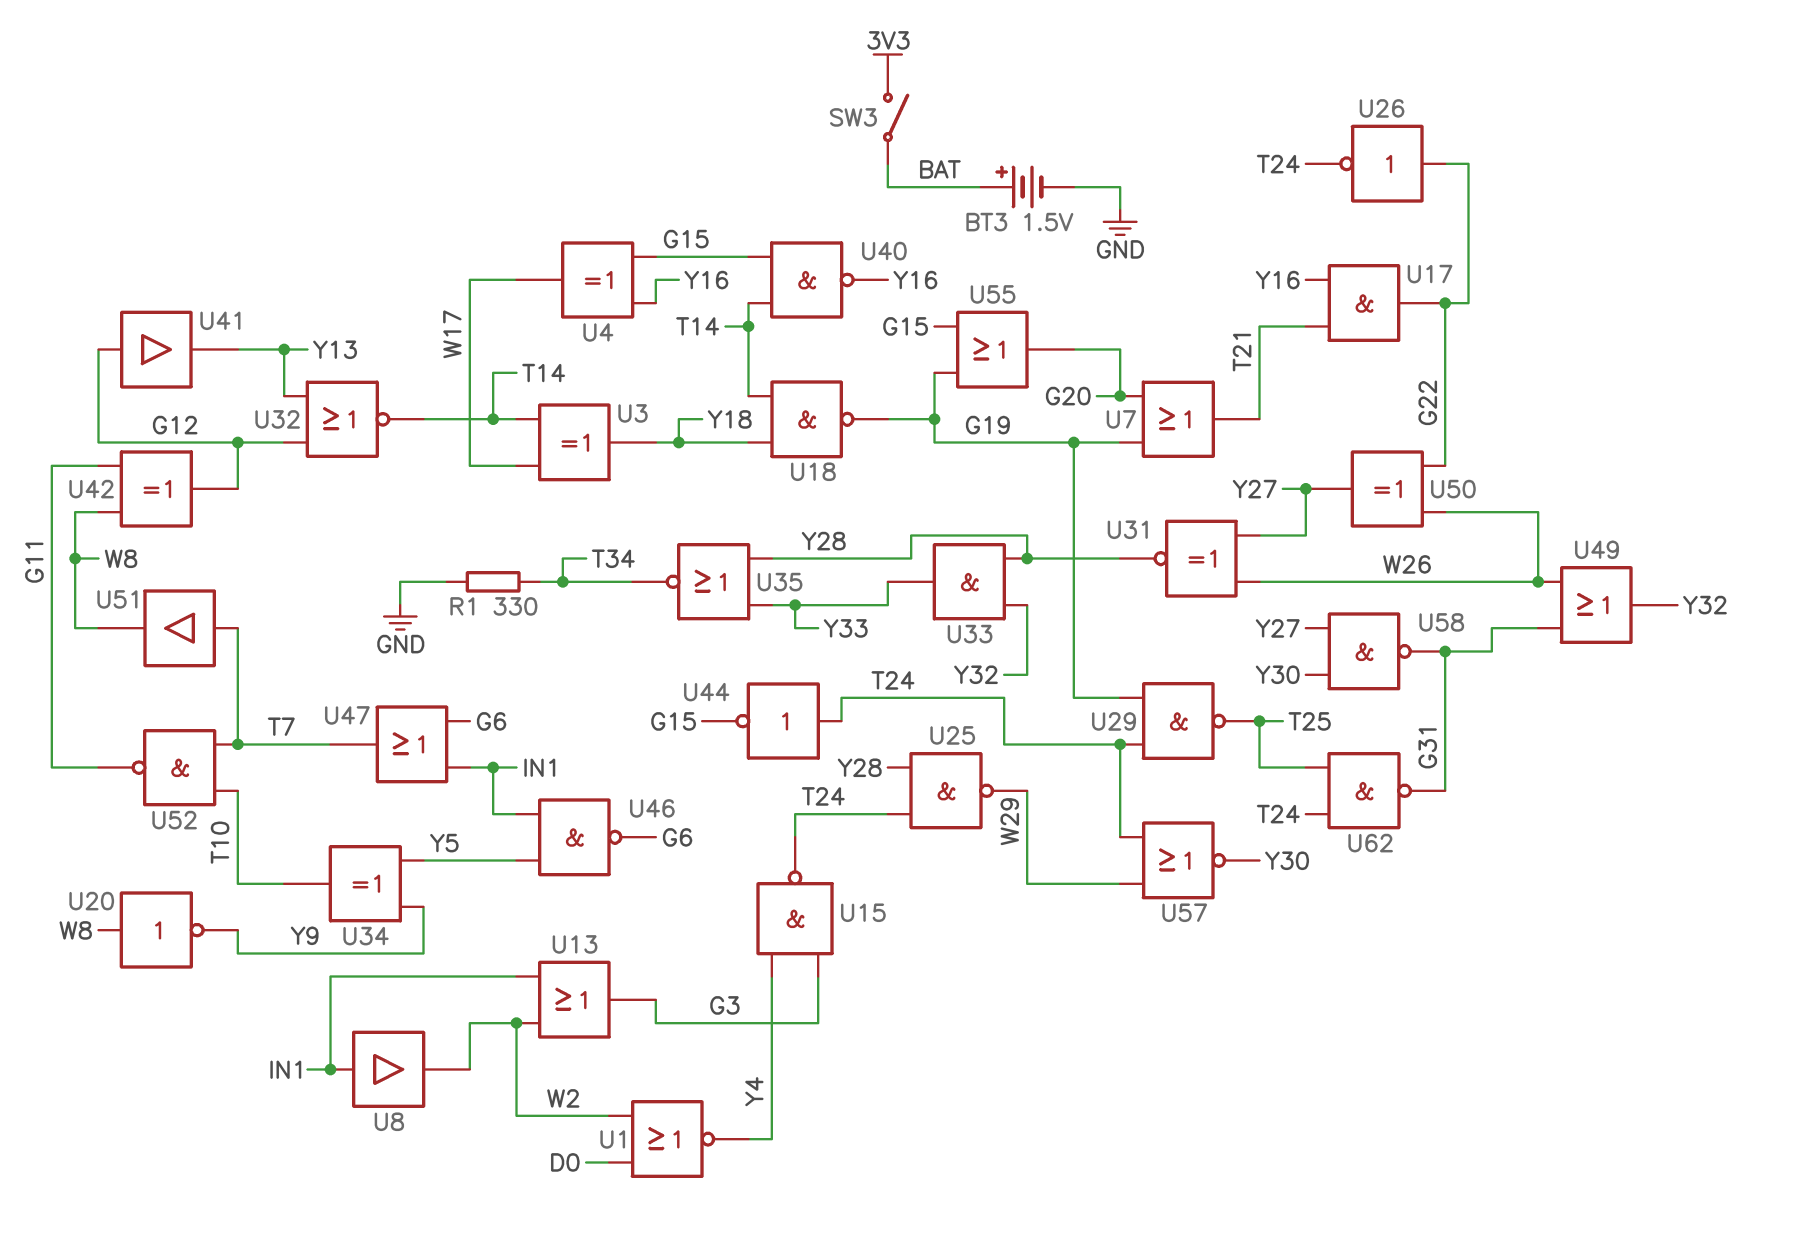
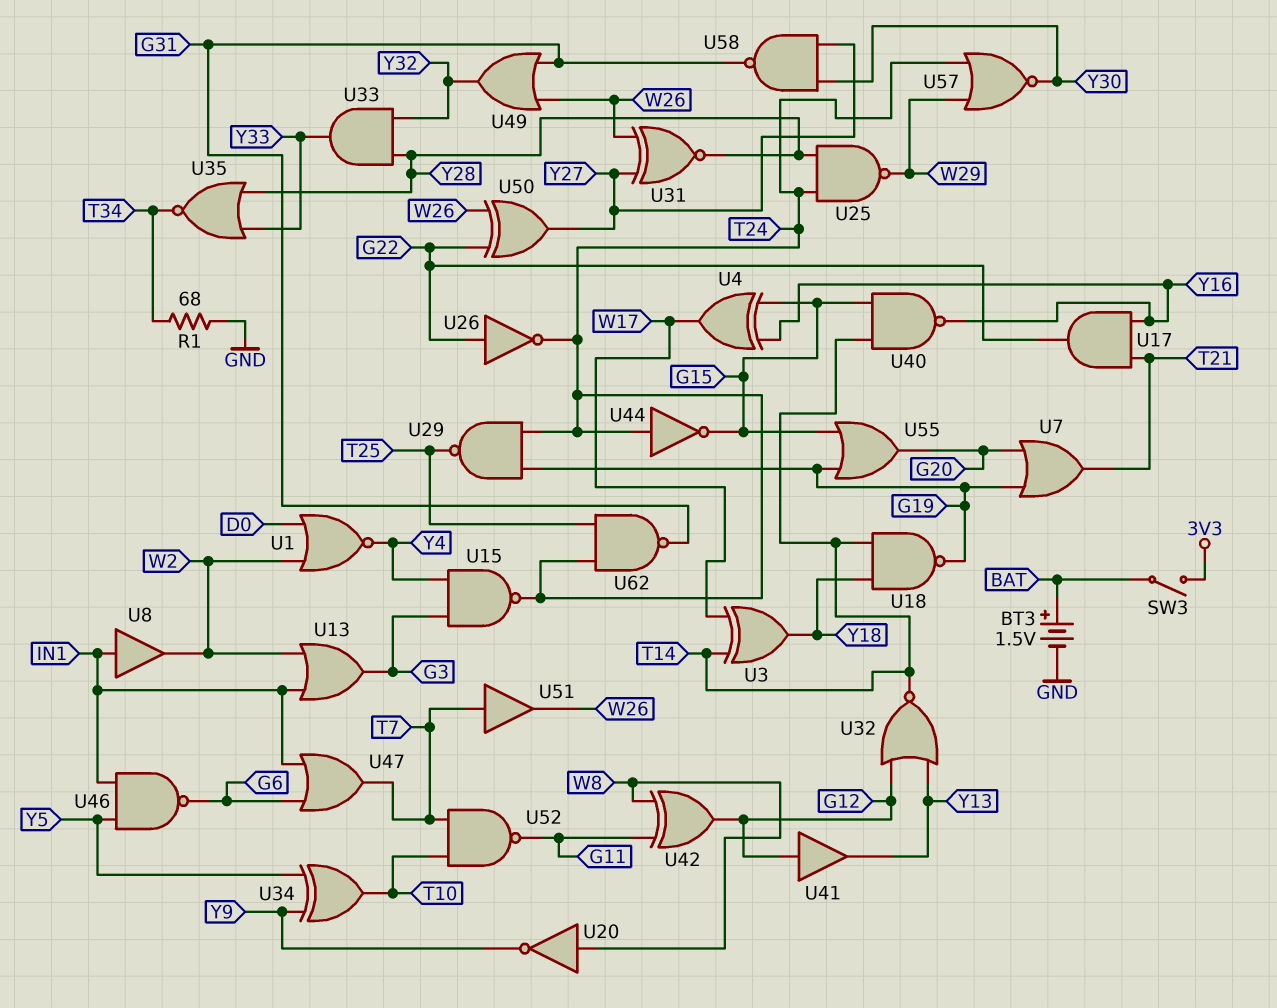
R1: 330 (GND, T34) -> 68 (GND, T34)
U51: buffer (in T7, out W8) -> buffer (in T7, out W26)

